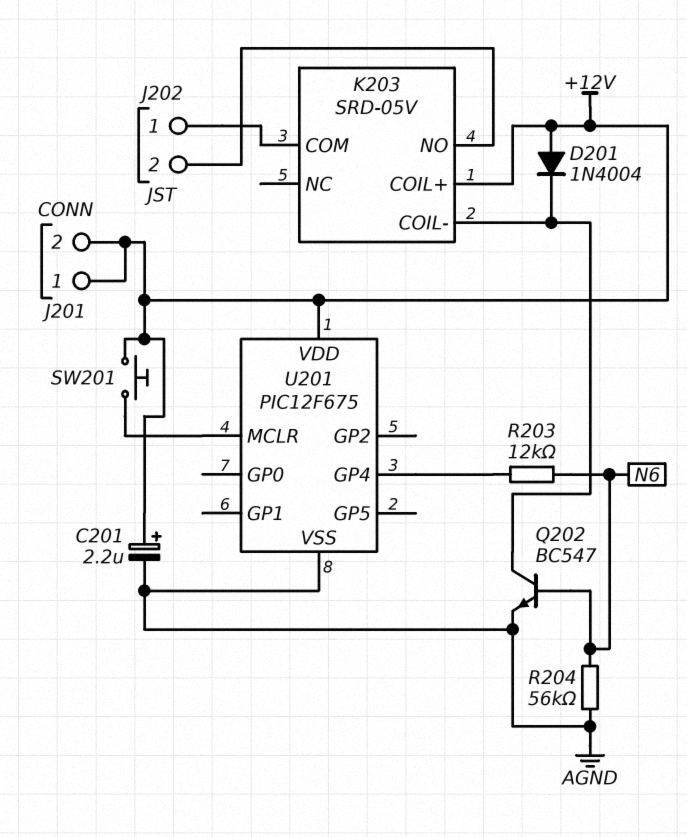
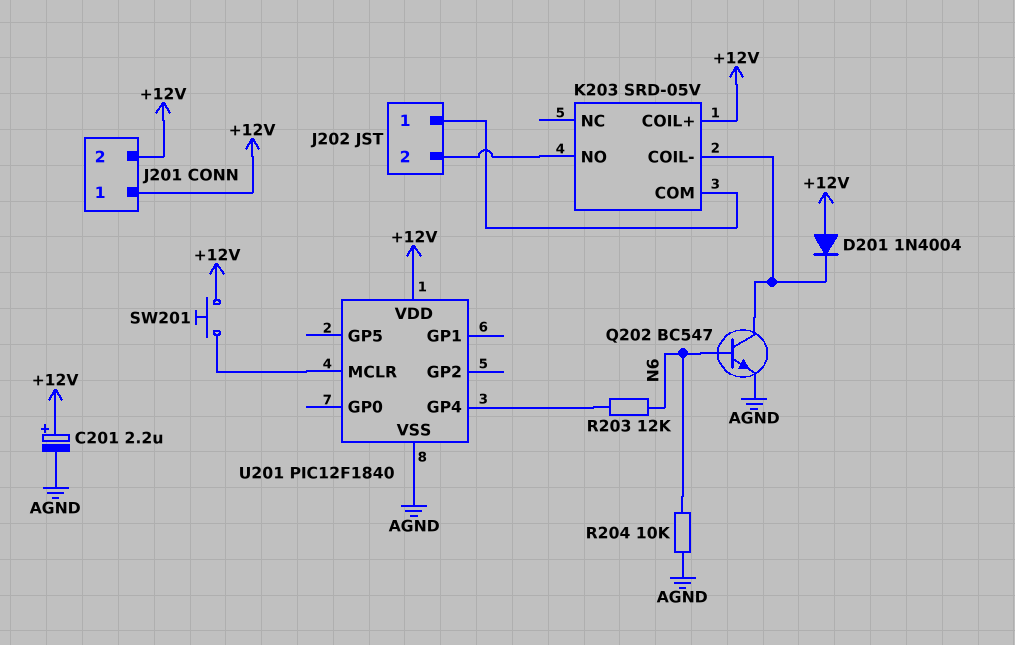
R204: 56k (AGND, N6) -> 10k (AGND, N6)
U201: PIC12F675 -> PIC12F1840

